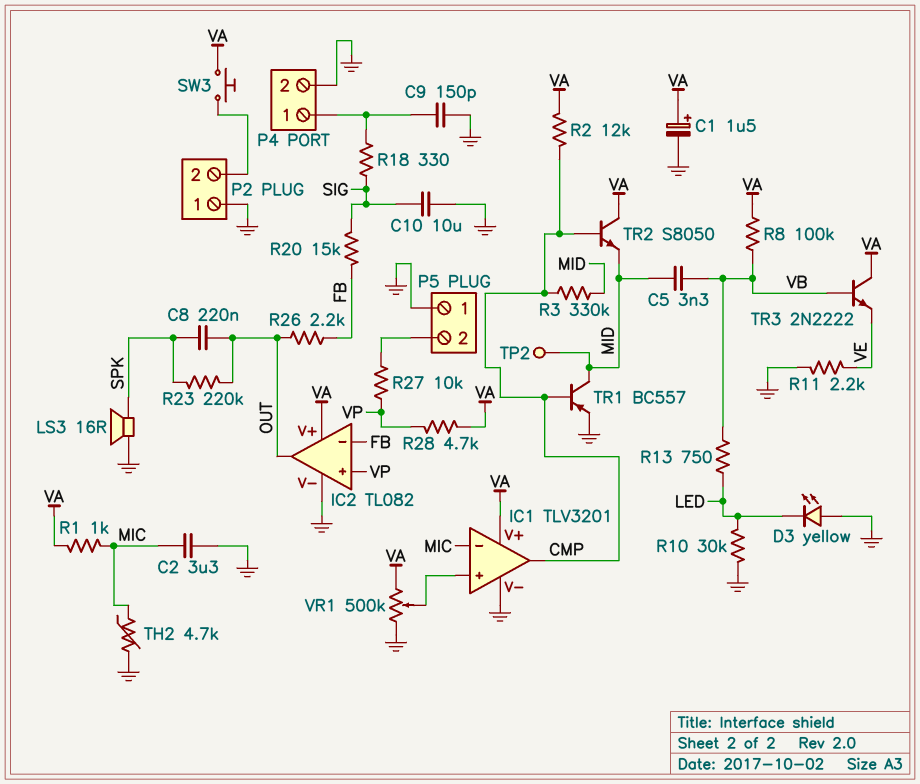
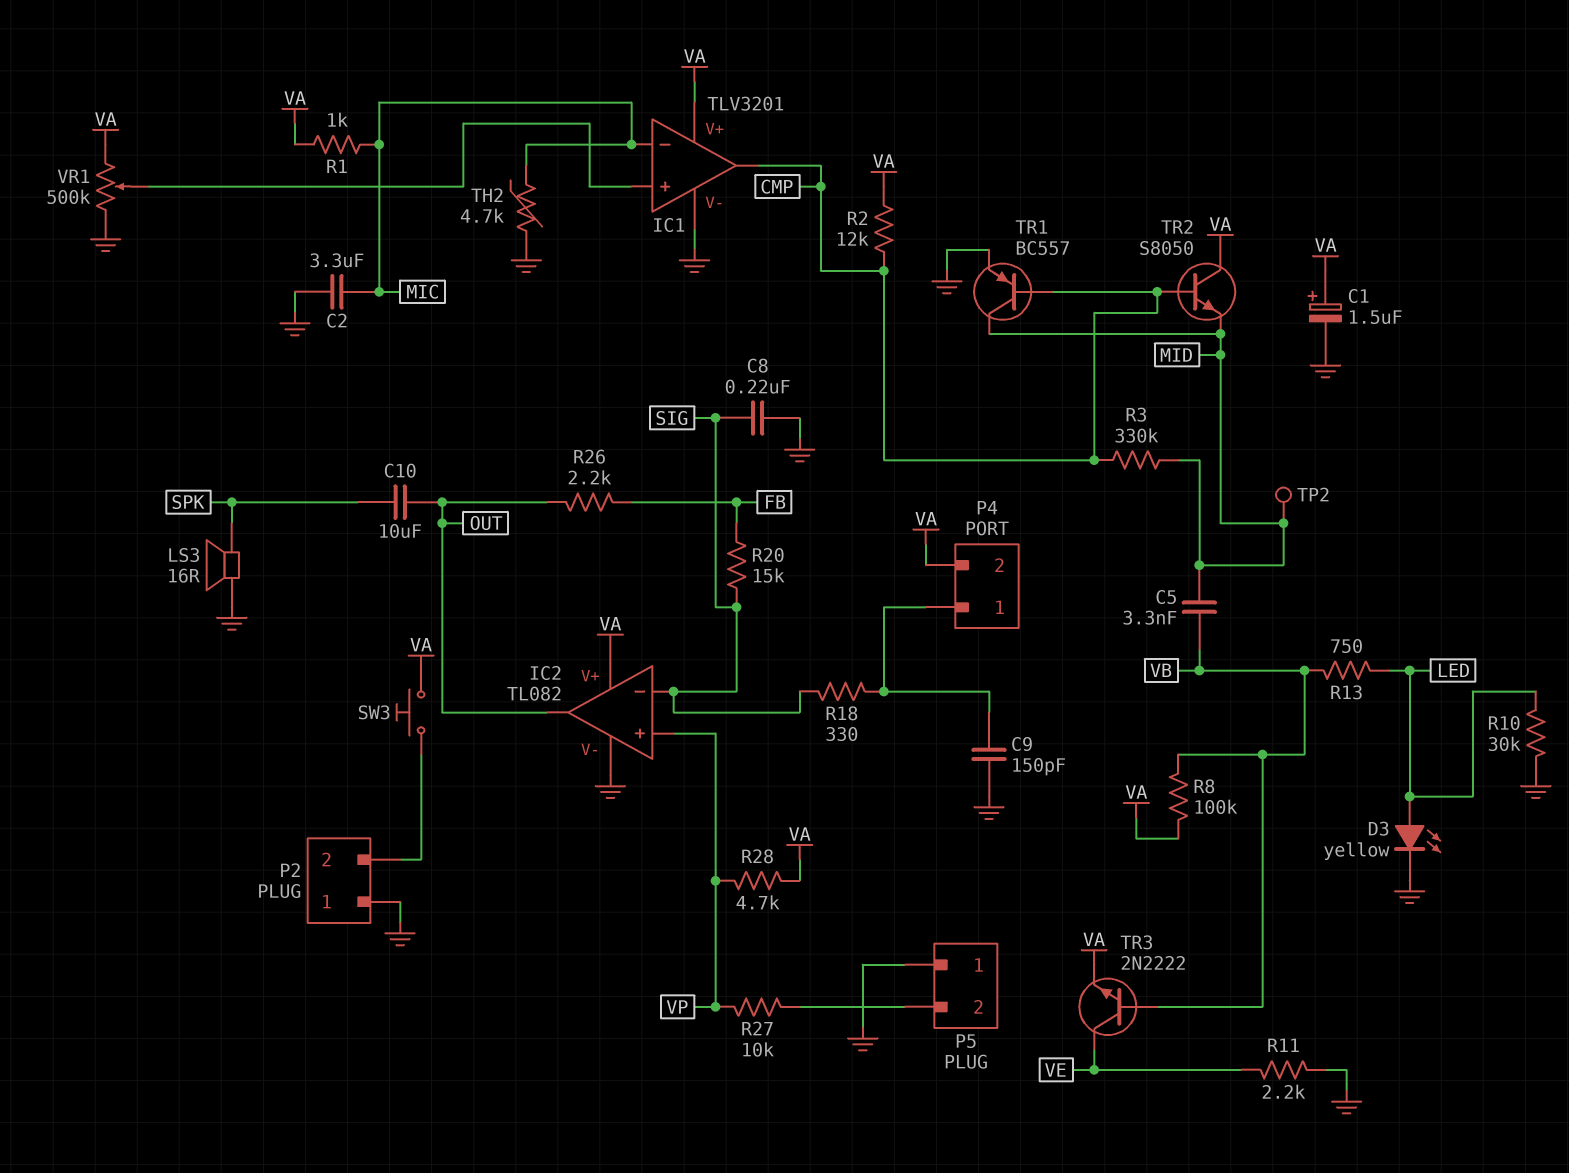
C8: 220nF (OUT, SPK) -> 220nF (GND, SIG)
C10: 10uF (GND, SIG) -> 10uF (OUT, SPK)
D3: LED yellow (A GND, K LED) -> LED yellow (A LED, K GND)
IC2 pin in-: FB -> SIG
P4 pin 2: GND -> VA
R23: 220k (OUT, SPK) -> none
TR3: NPN 2N2222 (B VB, C VA, E VE) -> NPN 2N2222 (B VB, C VE, E VA)

